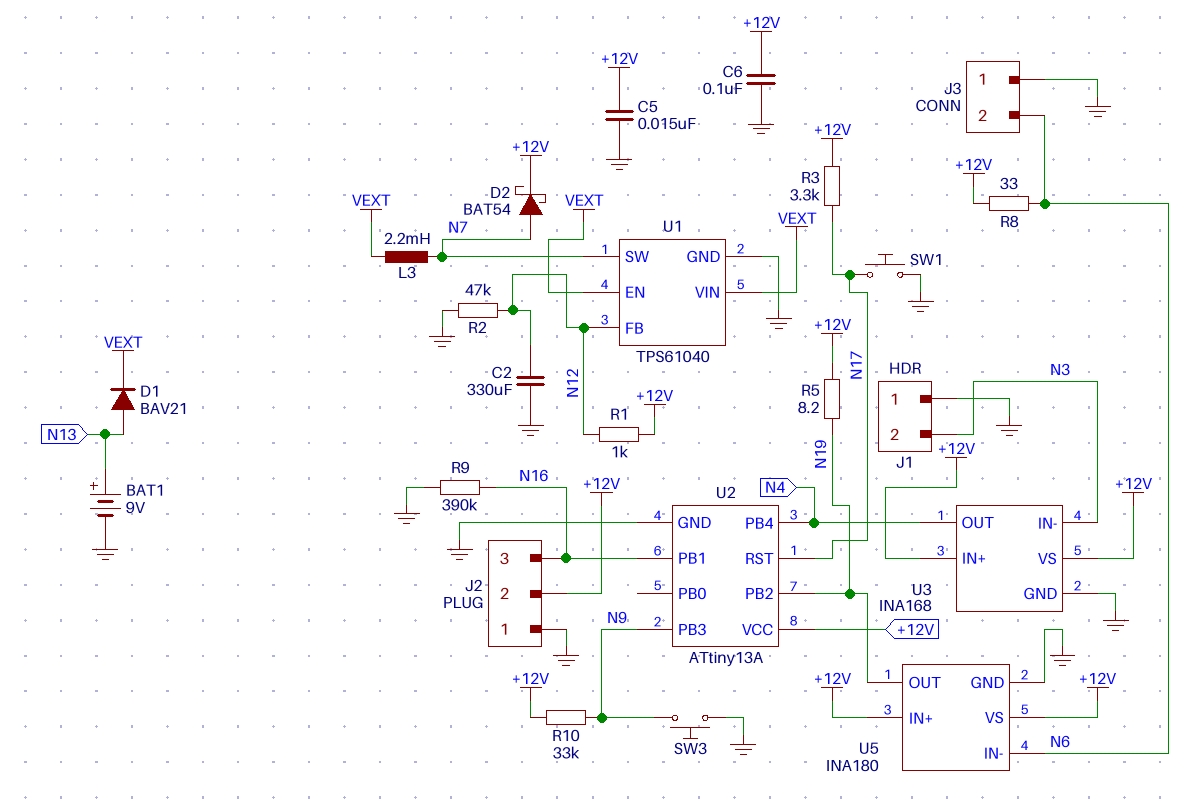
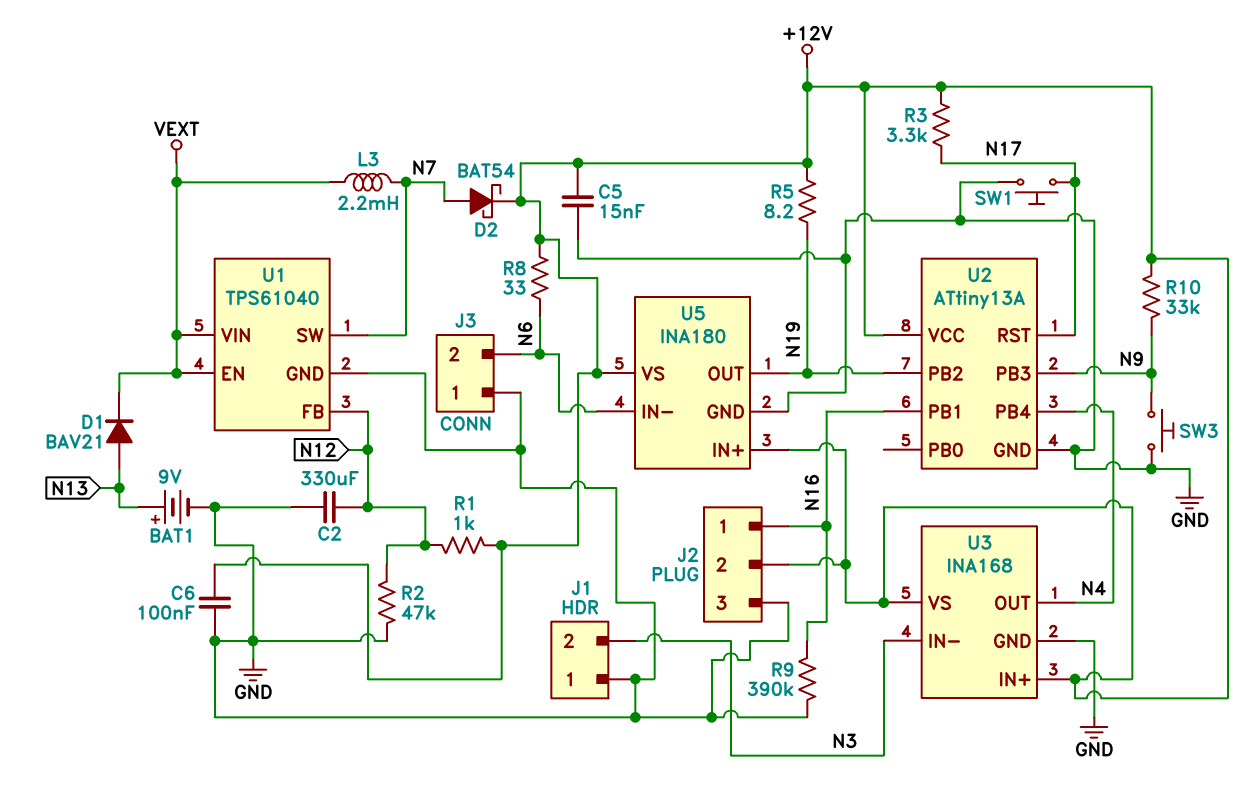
J2 pin 1: GND -> N16
J2 pin 3: N16 -> GND

